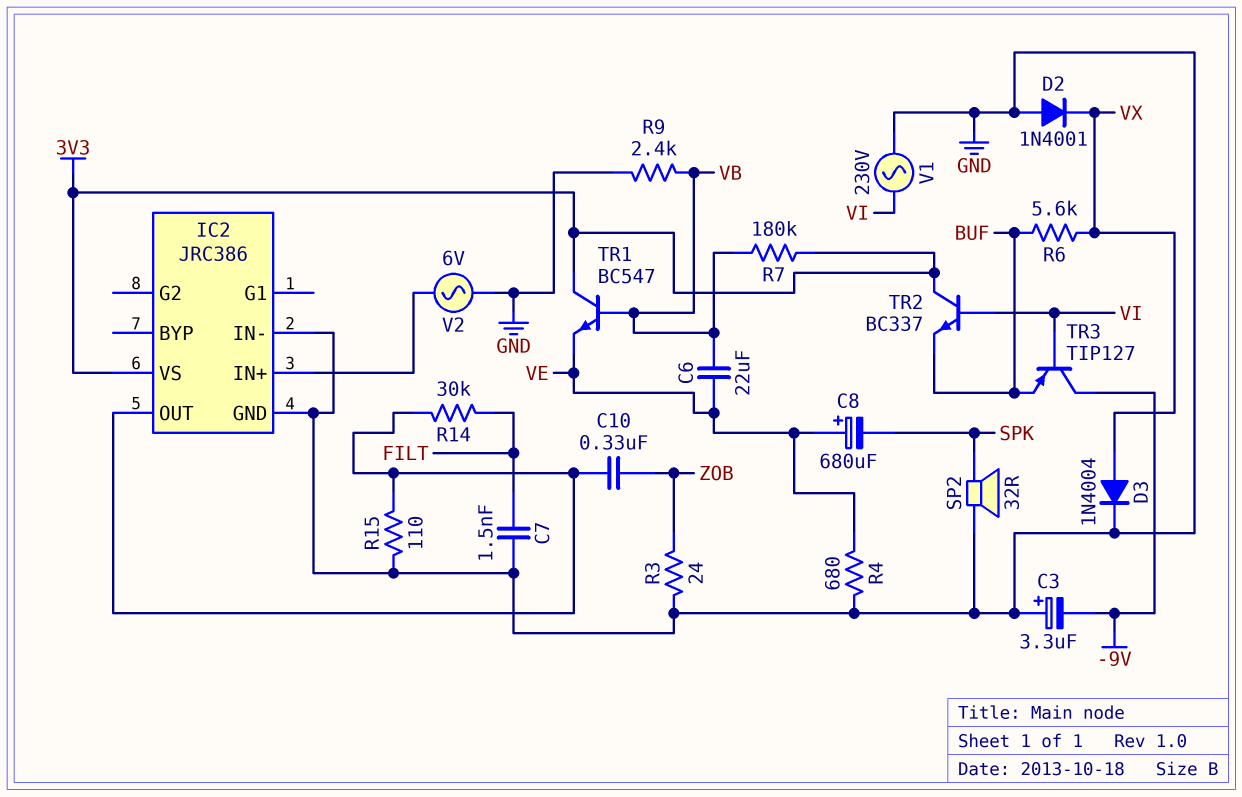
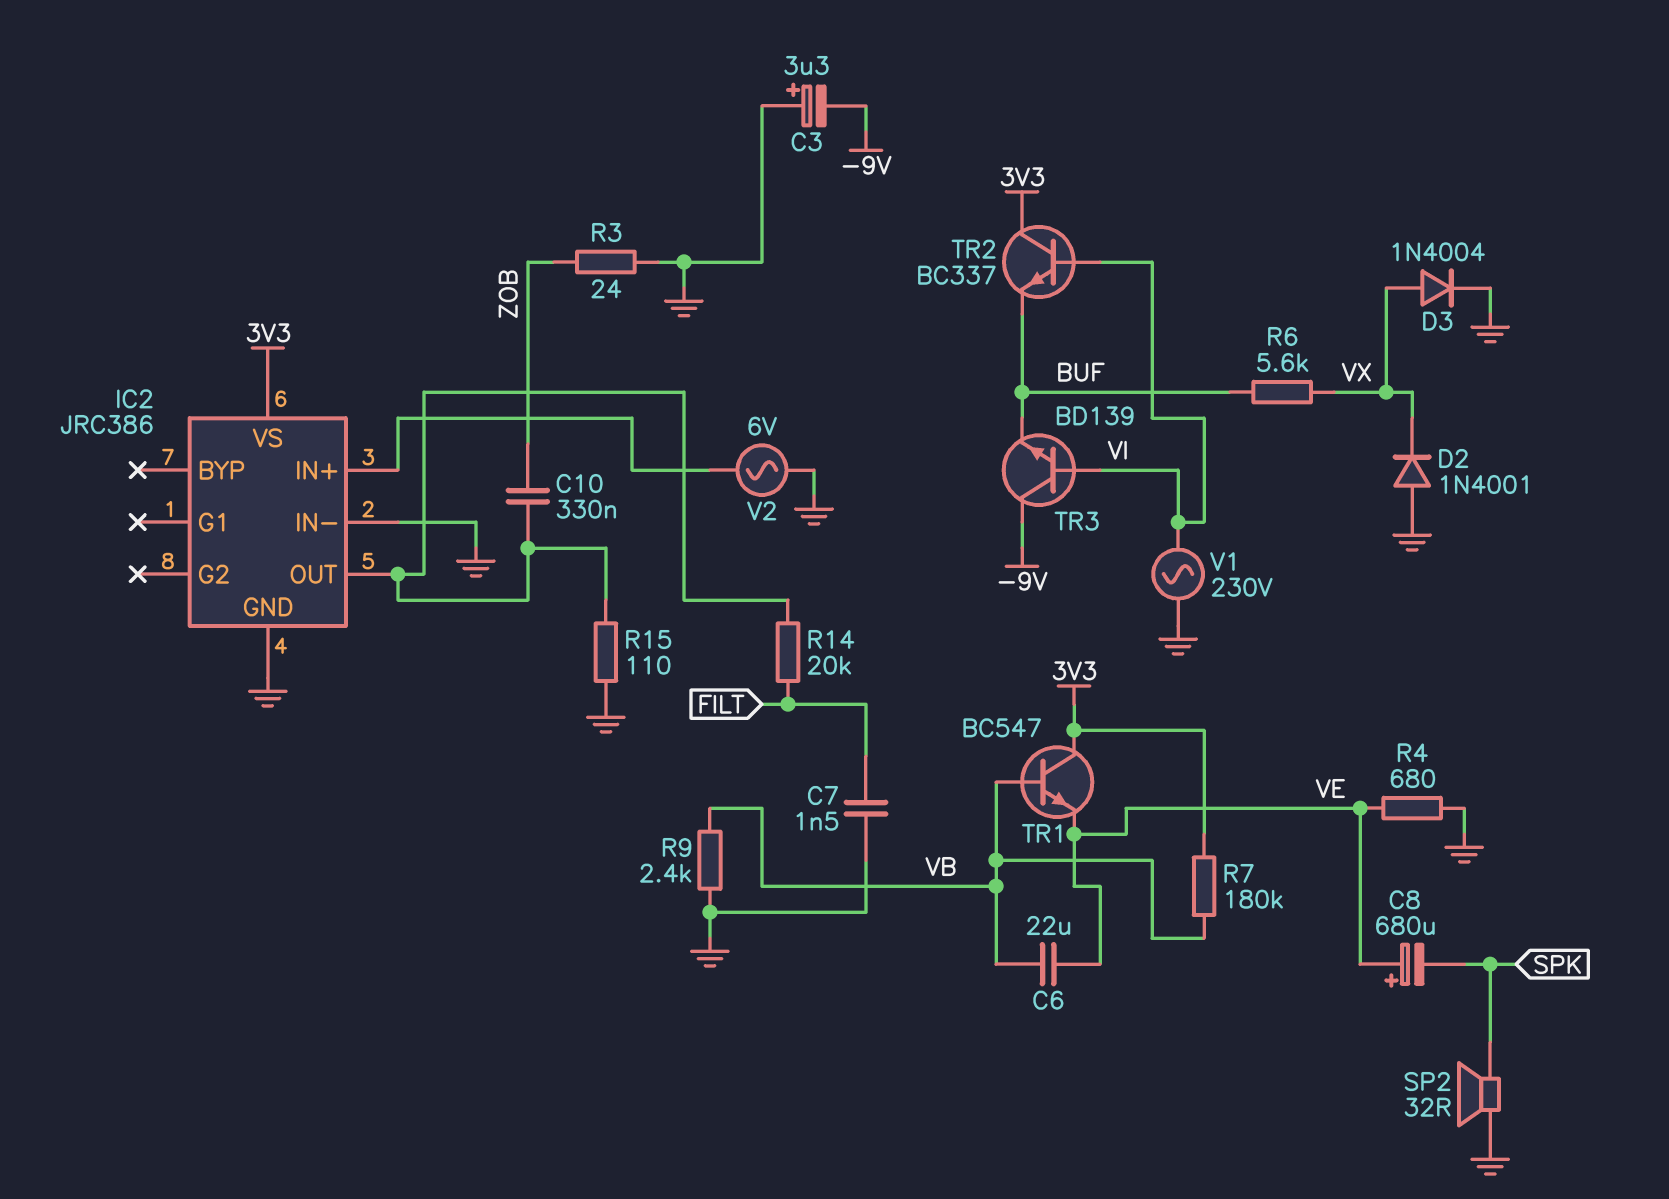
R14: 30k (FILT, IC2/OUT) -> 20k (FILT, IC2/OUT)
TR3: PNP TIP127 (B VI, C -9V, E BUF) -> NPN BD139 (B VI, C -9V, E BUF)

